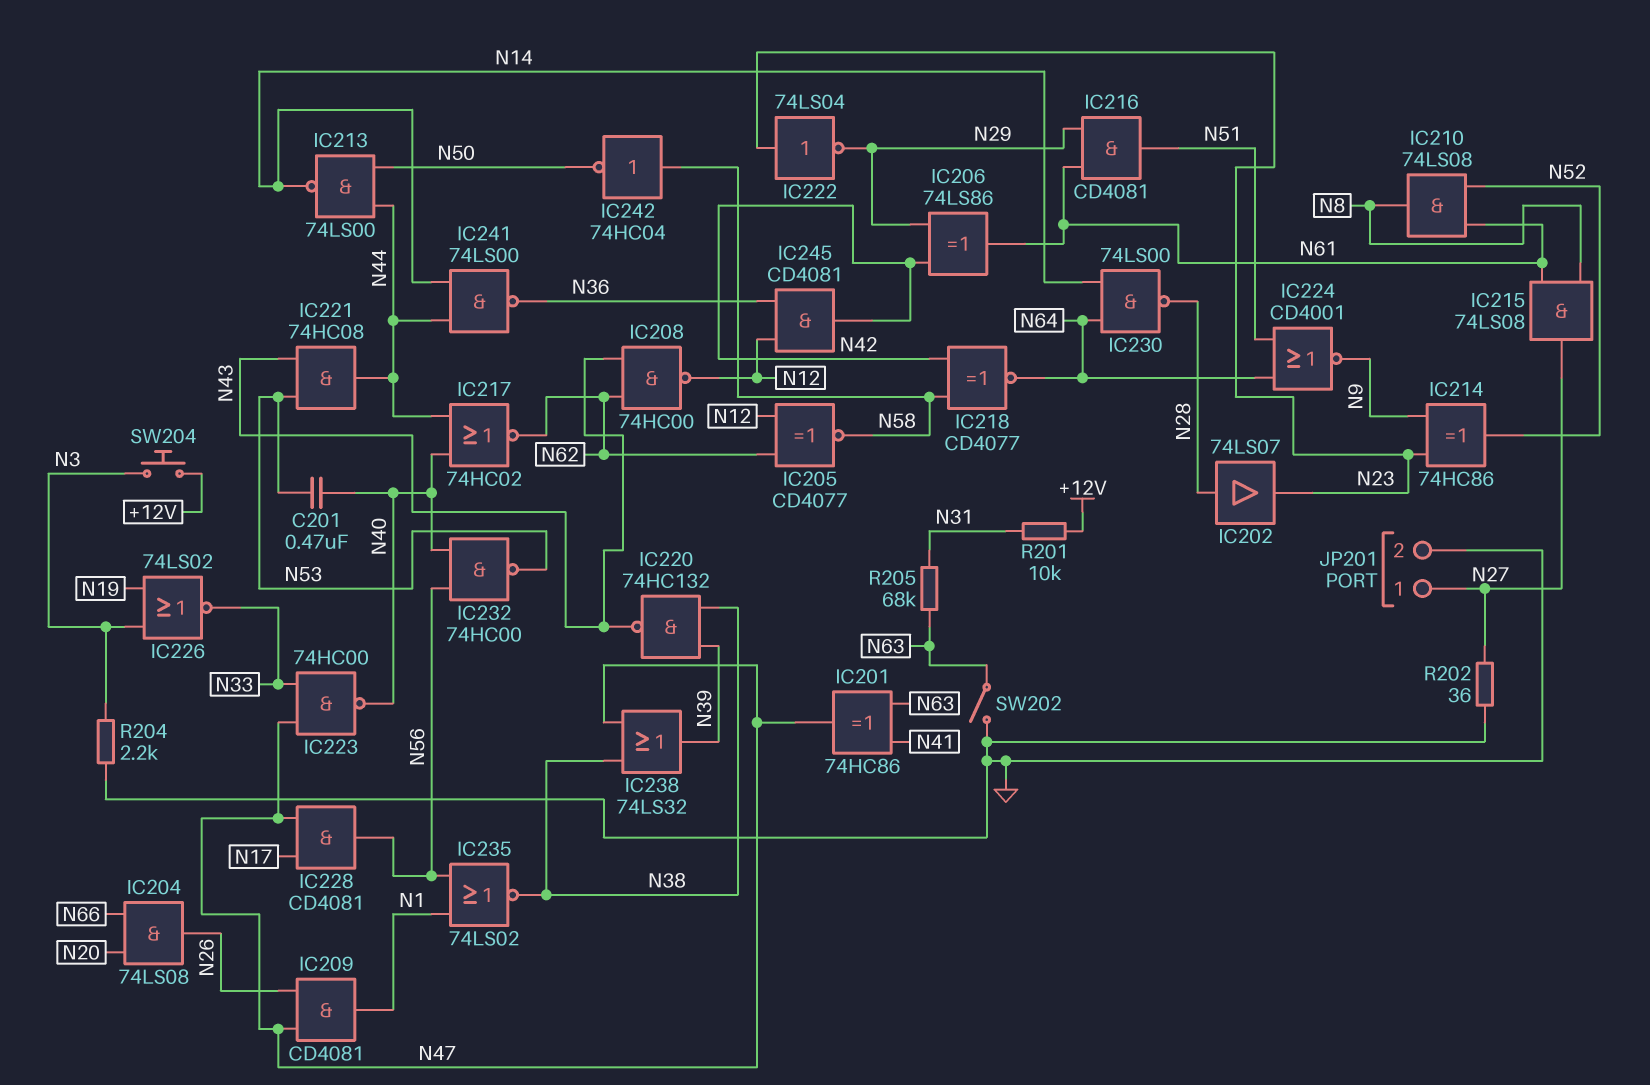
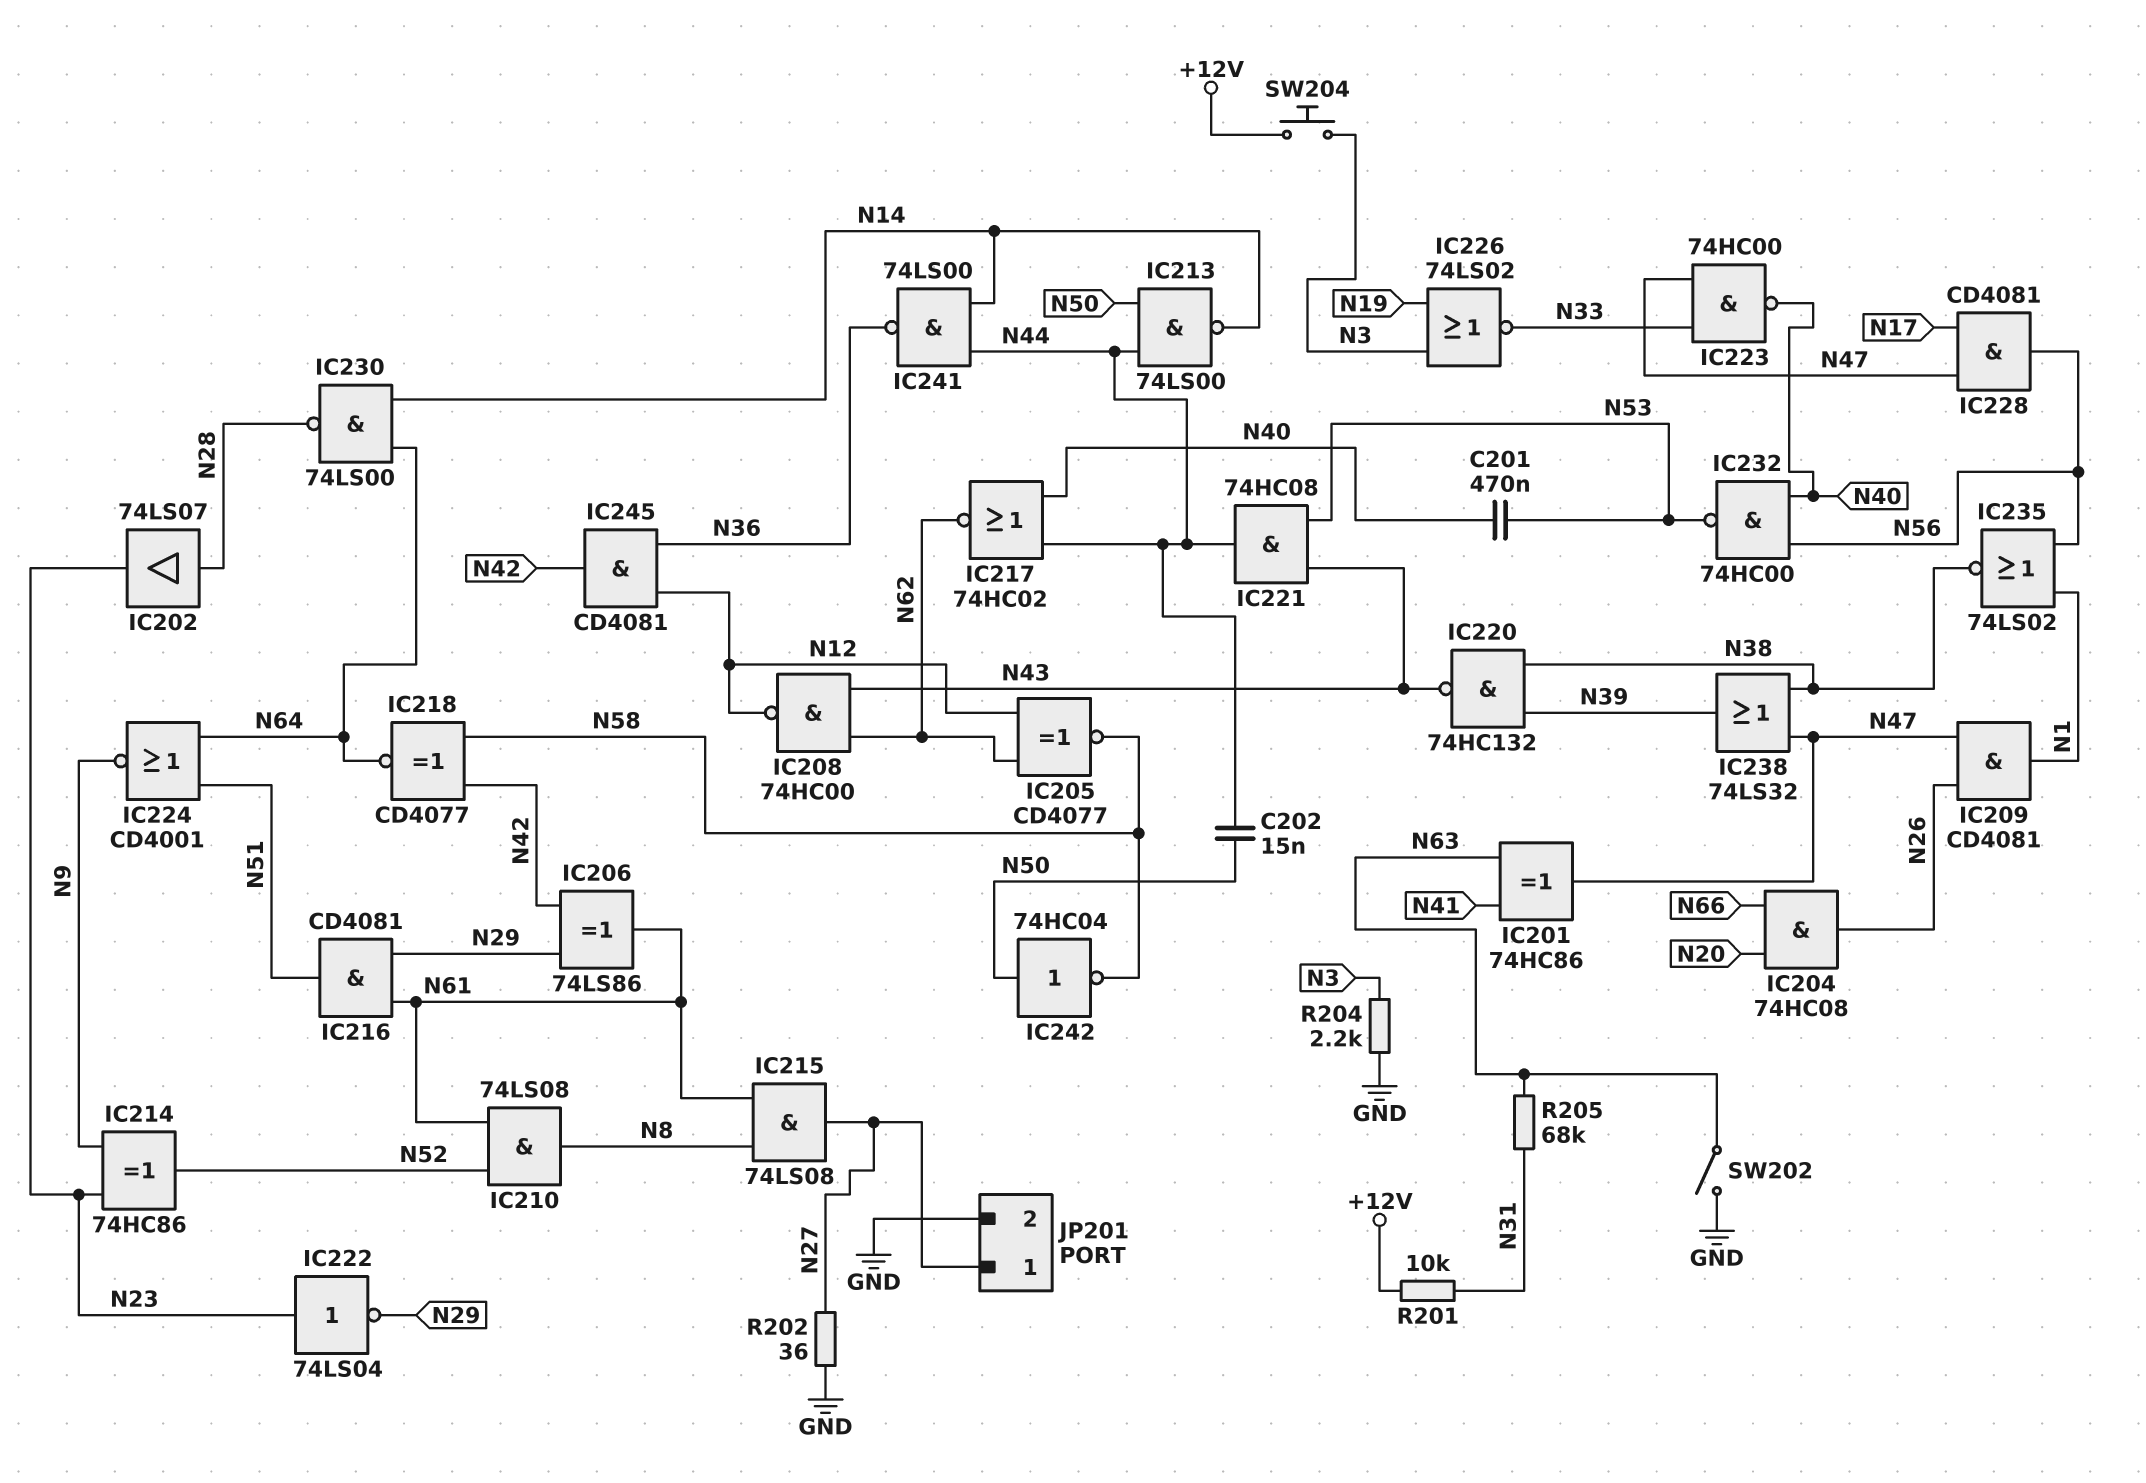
C202: none -> 15nF (N44, N50)
IC204: AND 74LS08 (in N20, in N66, out N26) -> AND 74HC08 (in N20, in N66, out N26)
IC242: NOT 74HC04 (in N58, out N50) -> NOT 74HC04 (in N50, out N58)

